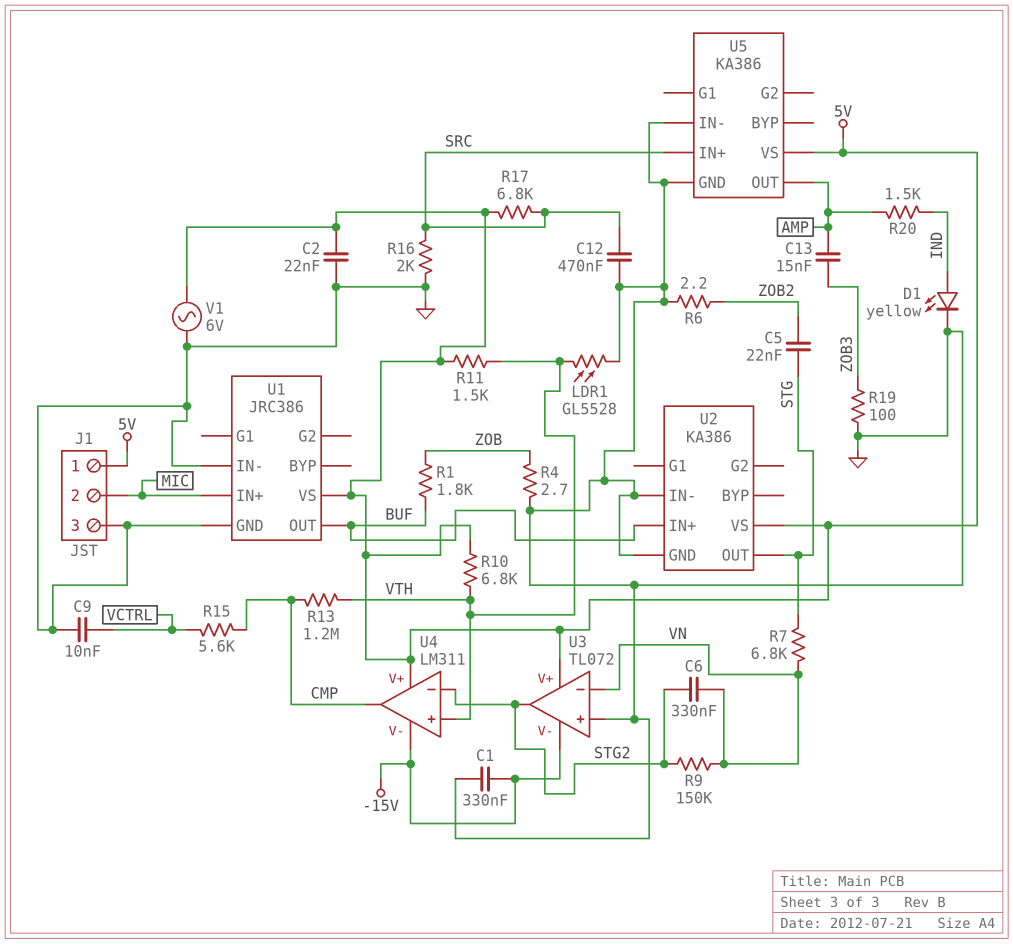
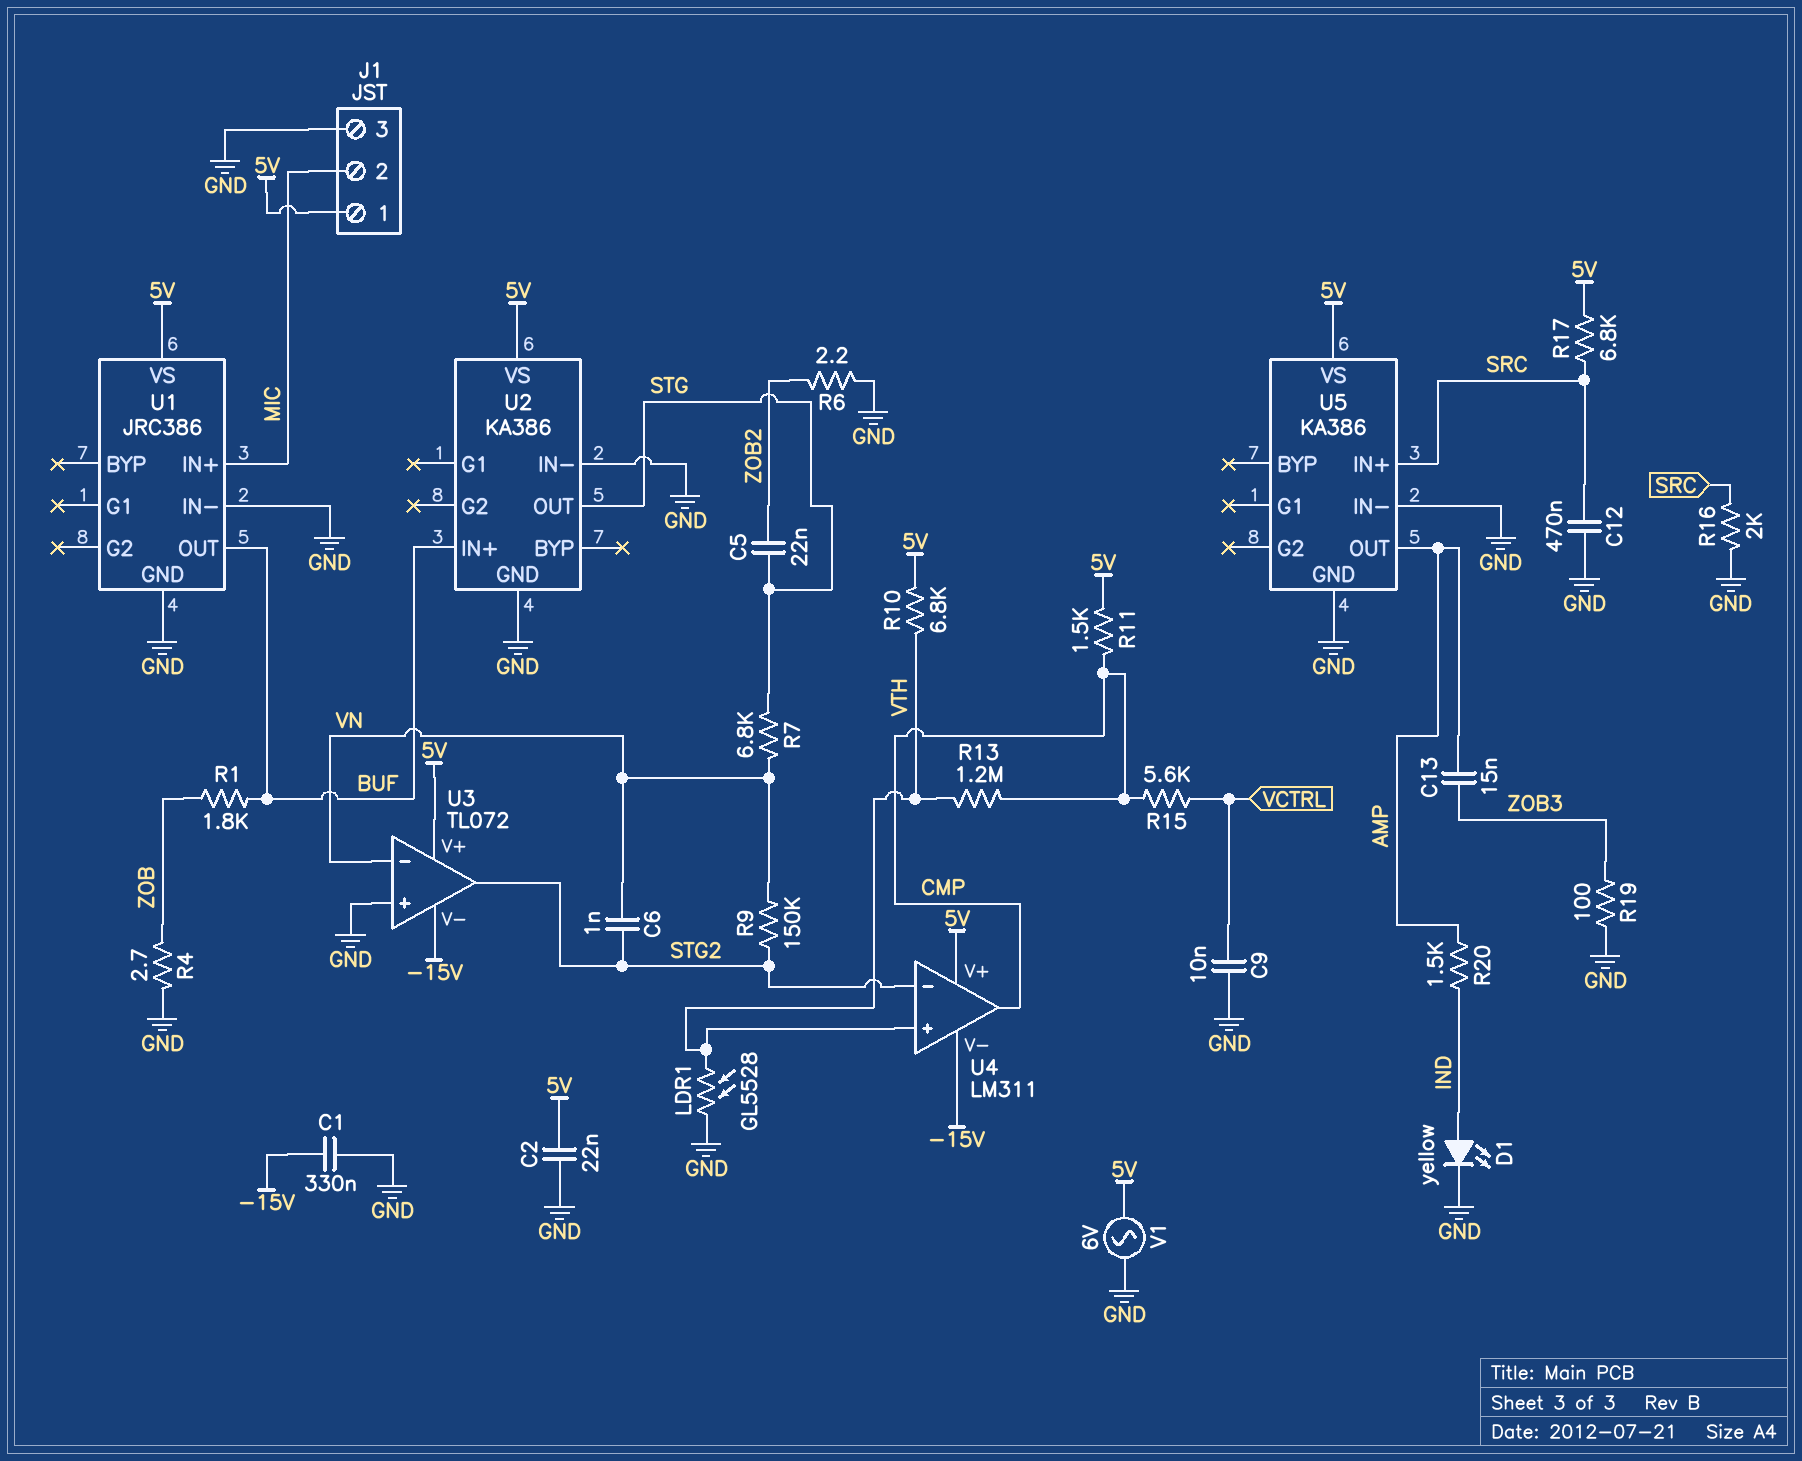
C6: 330nF (STG2, VN) -> 1nF (STG2, VN)
R11: 1.5k (5V, VTH) -> 1.5k (5V, CMP)

